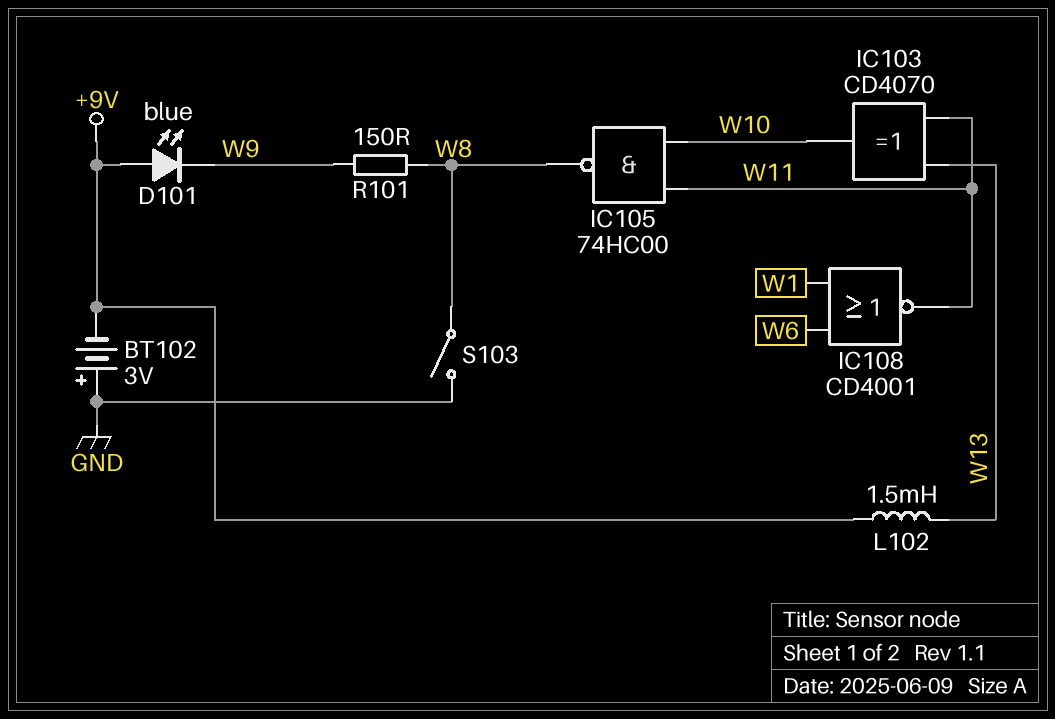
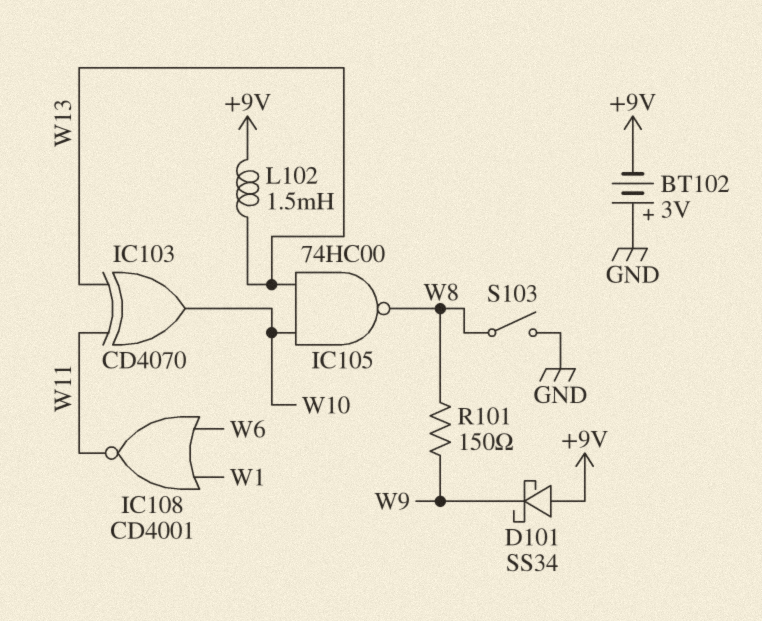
D101: LED blue (A +9V, K W9) -> schottky SS34 (A +9V, K W9)
IC105: NAND 74HC00 (in W10, in W11, out W8) -> NAND 74HC00 (in W10, in W13, out W8)

